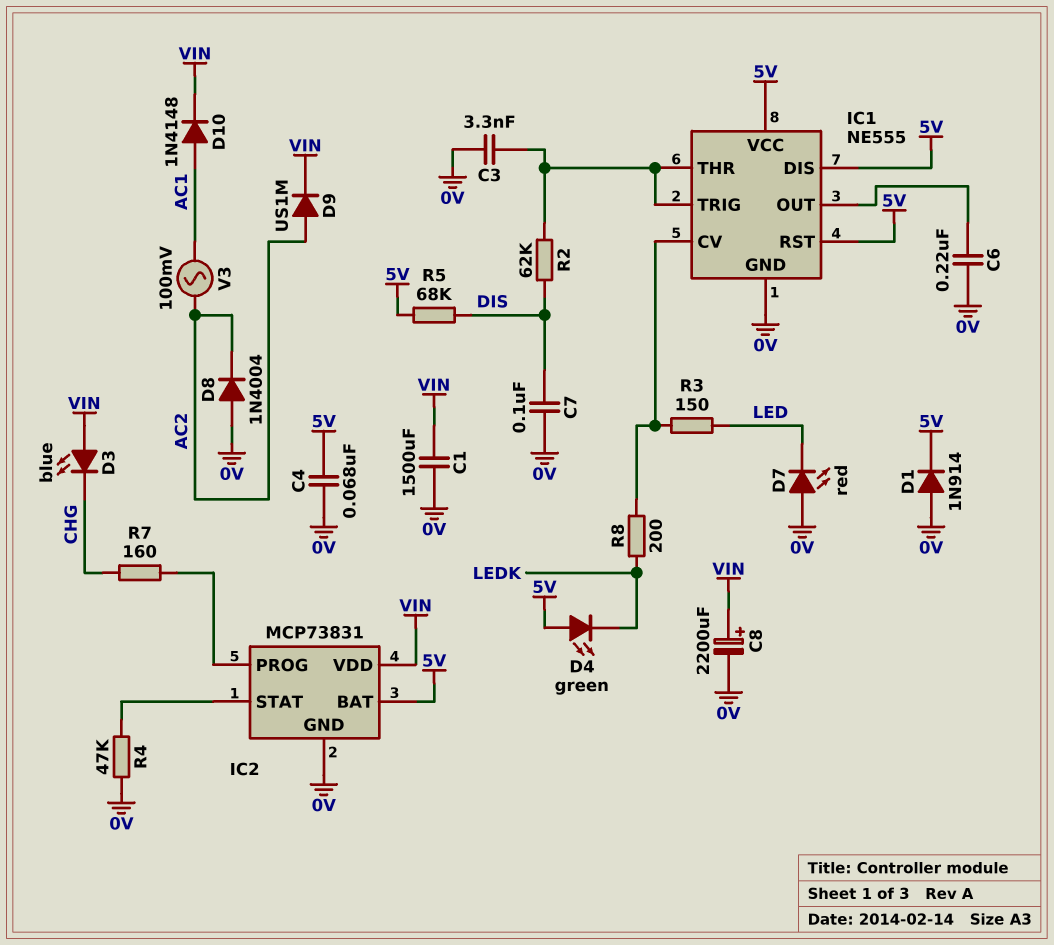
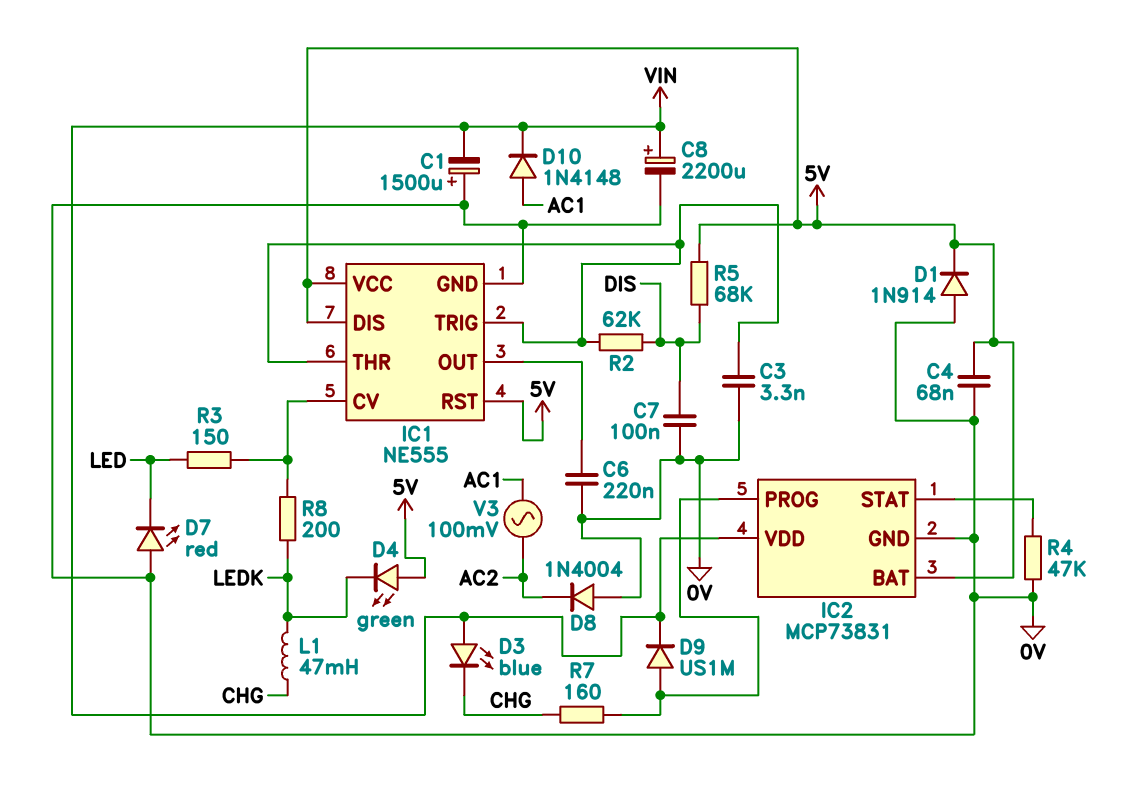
C1: 1500uF (0V, VIN) -> 1500uF (plus 0V, minus VIN)
D9: diode US1M (A AC2, K VIN) -> diode US1M (A IC2/PROG, K VIN)
L1: none -> 47mH (CHG, LEDK)

